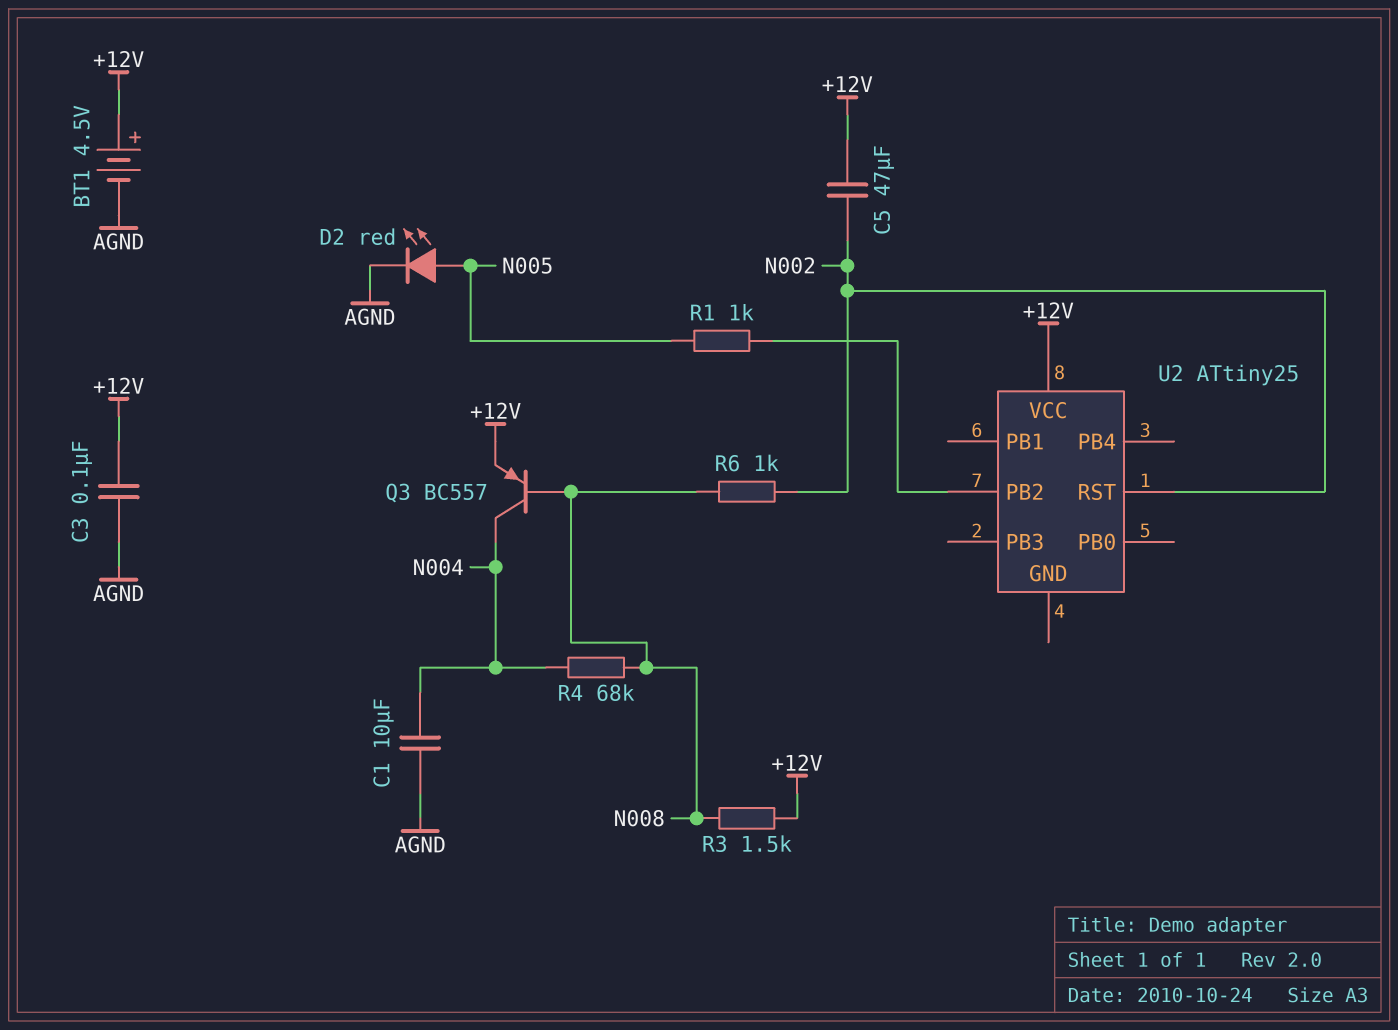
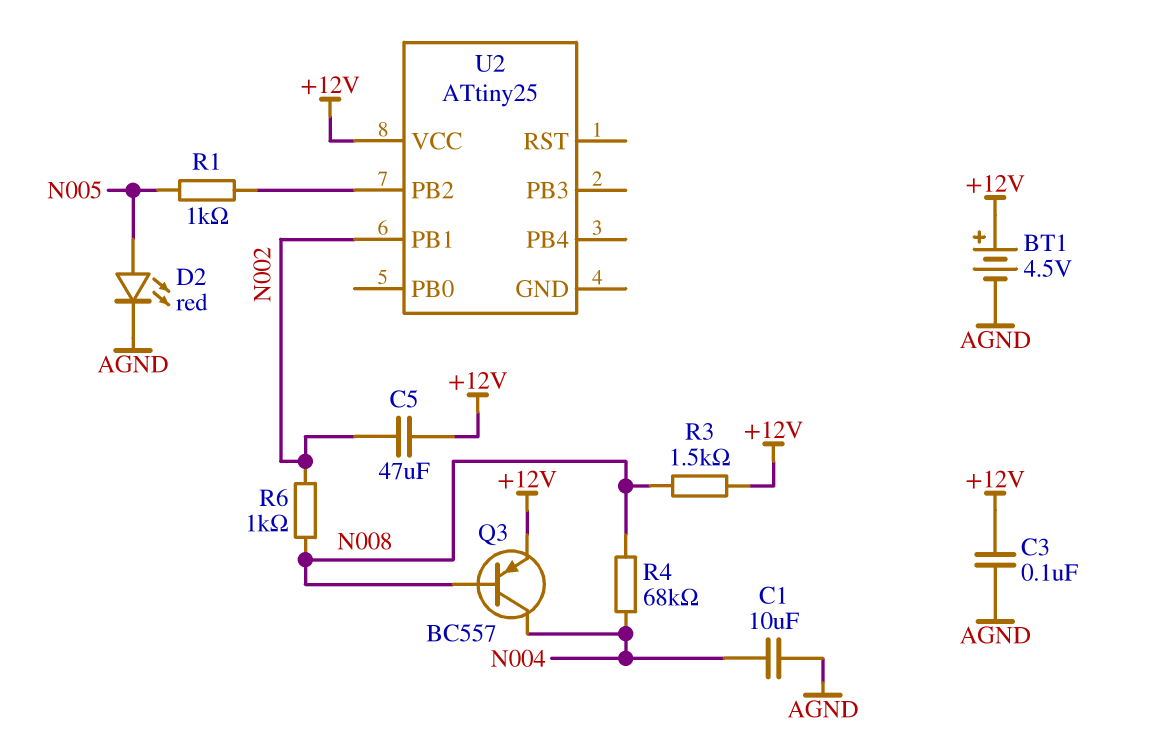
U2 pin PB1: none -> N002
U2 pin RST: N002 -> none

